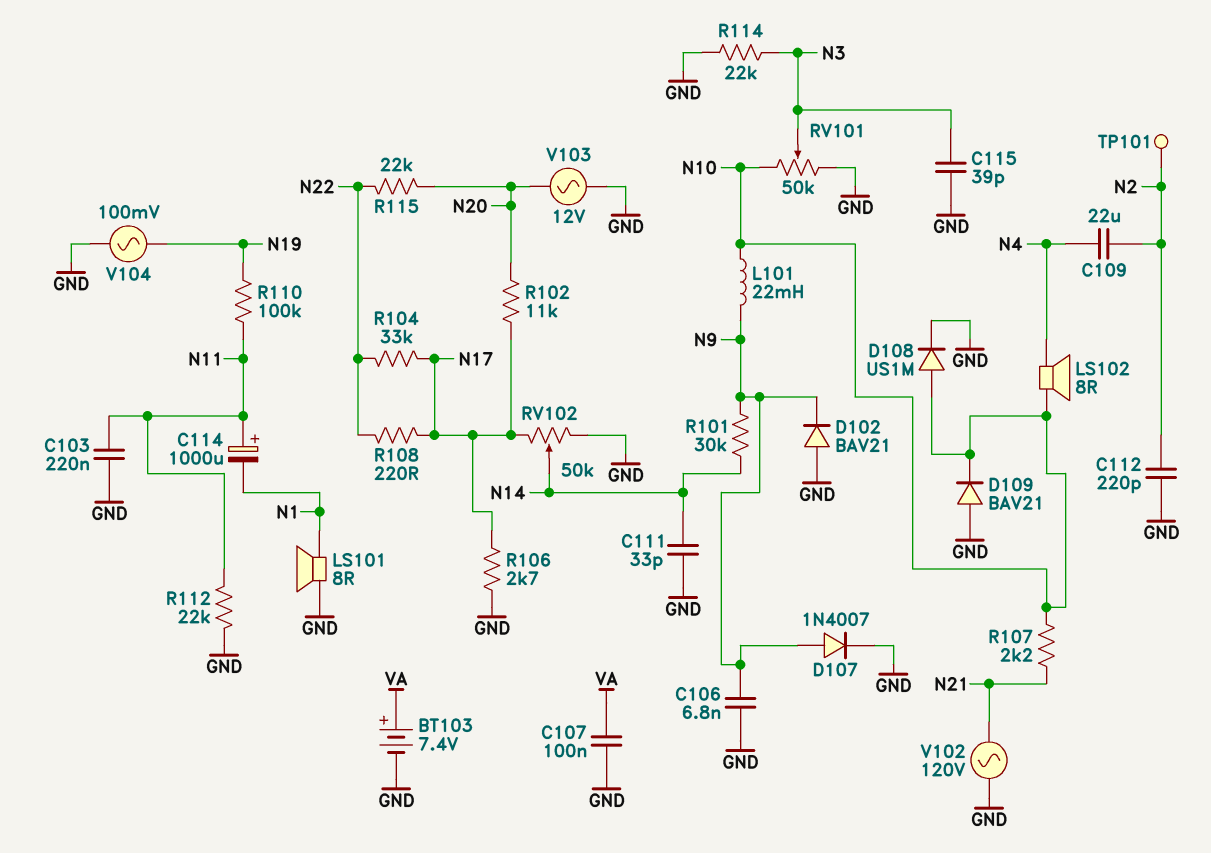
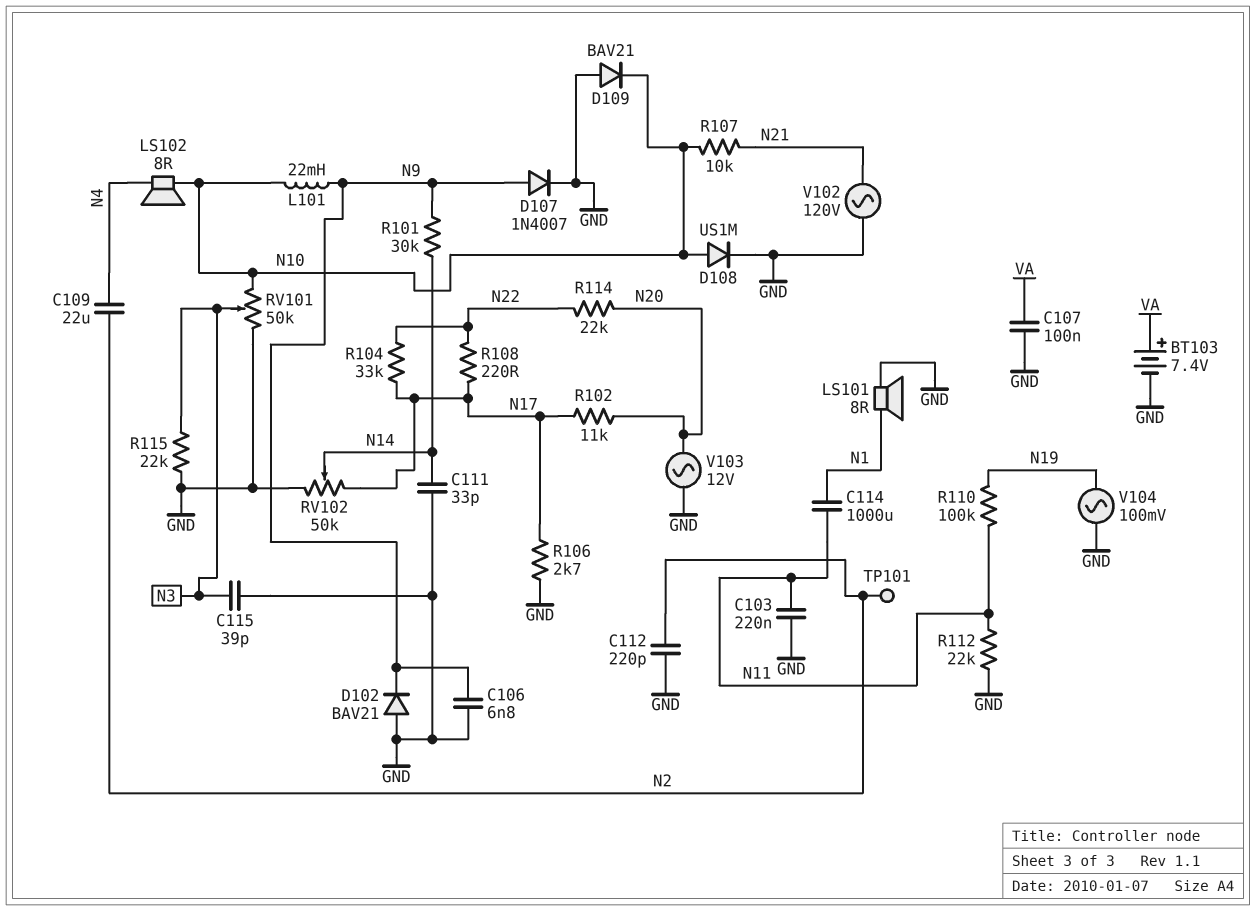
C114: 1000uF (plus N11, minus N1) -> 1000uF (N1, N11)
R107: 2.2k (N10, N21) -> 10k (N10, N21)
R114: 22k (GND, N3) -> 22k (N20, N22)
R115: 22k (N20, N22) -> 22k (GND, N3)

